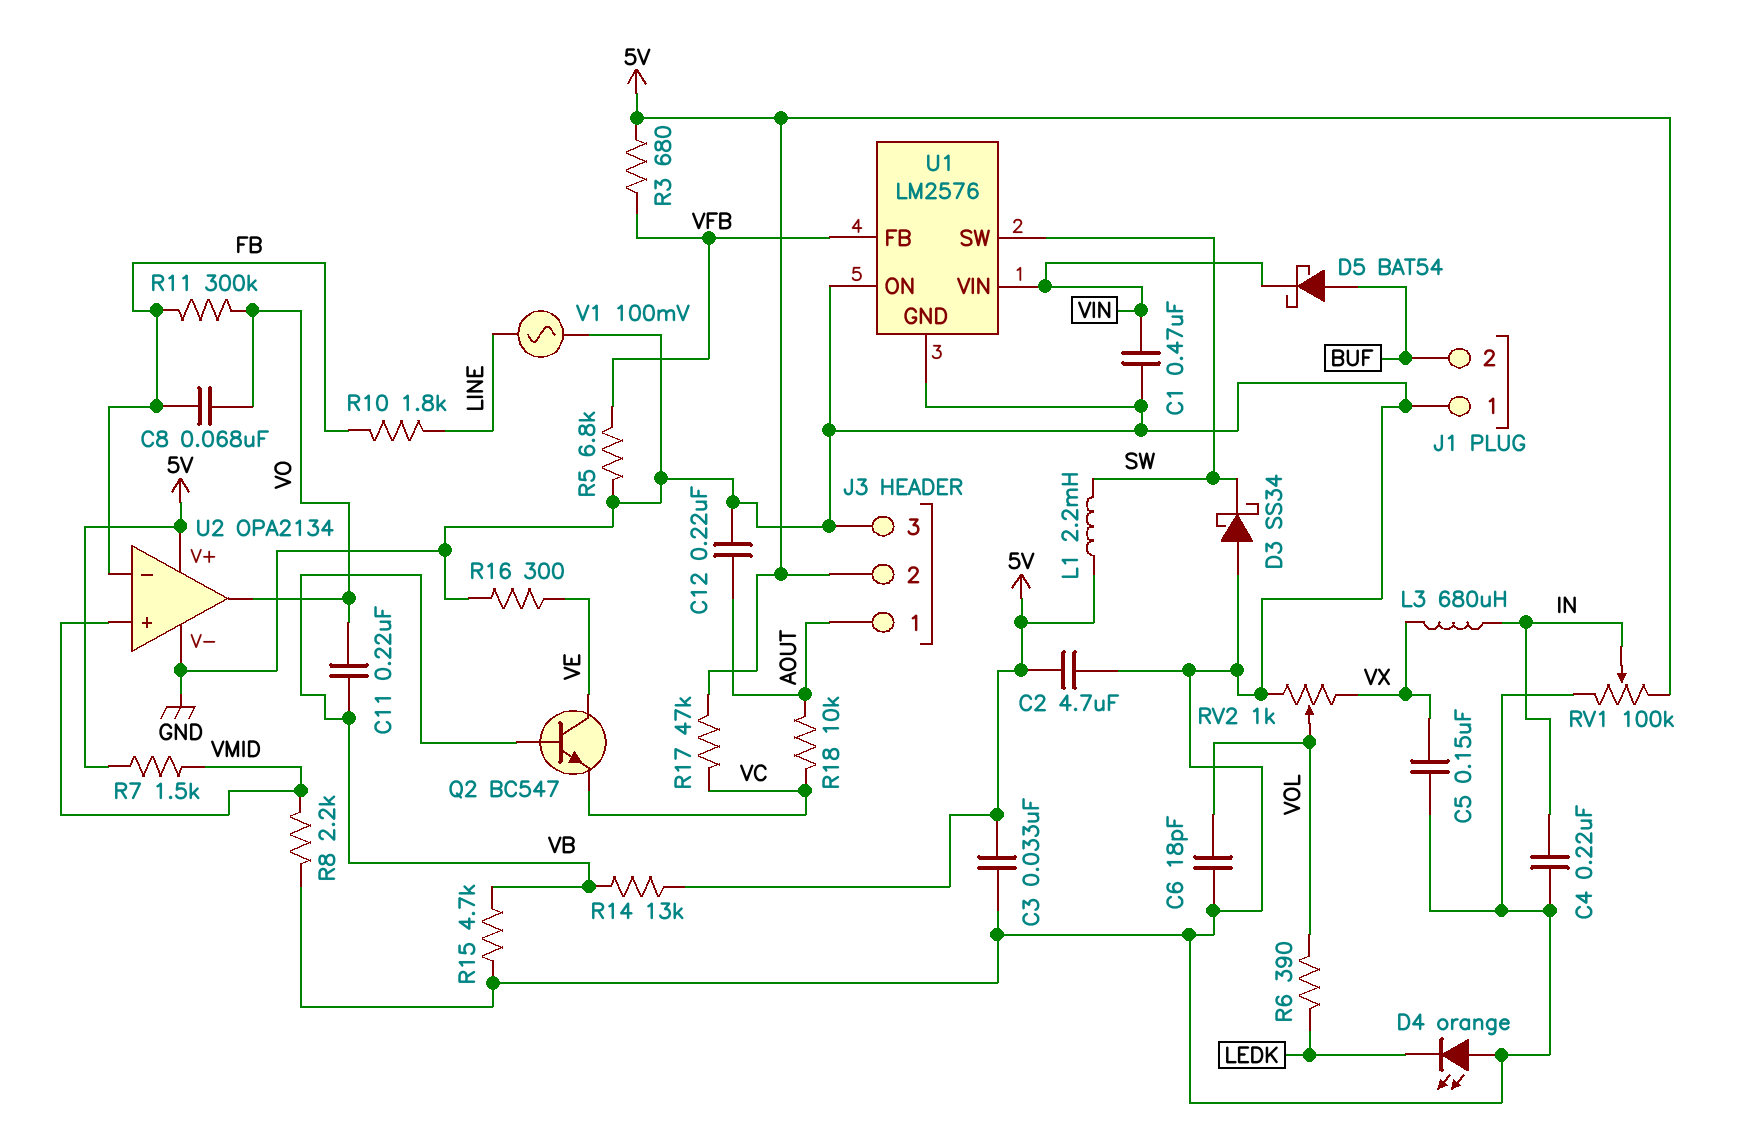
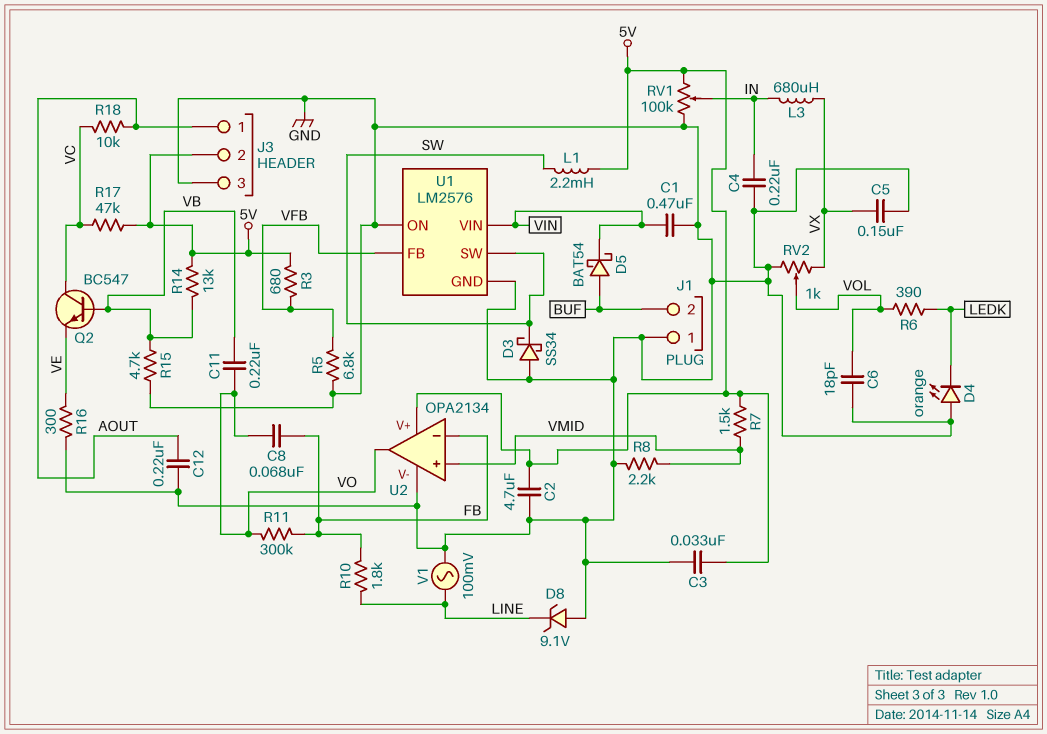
D8: none -> zener 9.1V (A GND, K LINE)
Q2: NPN BC547 (B VB, C VE, E VC) -> NPN BC547 (B VB, C VC, E VE)

